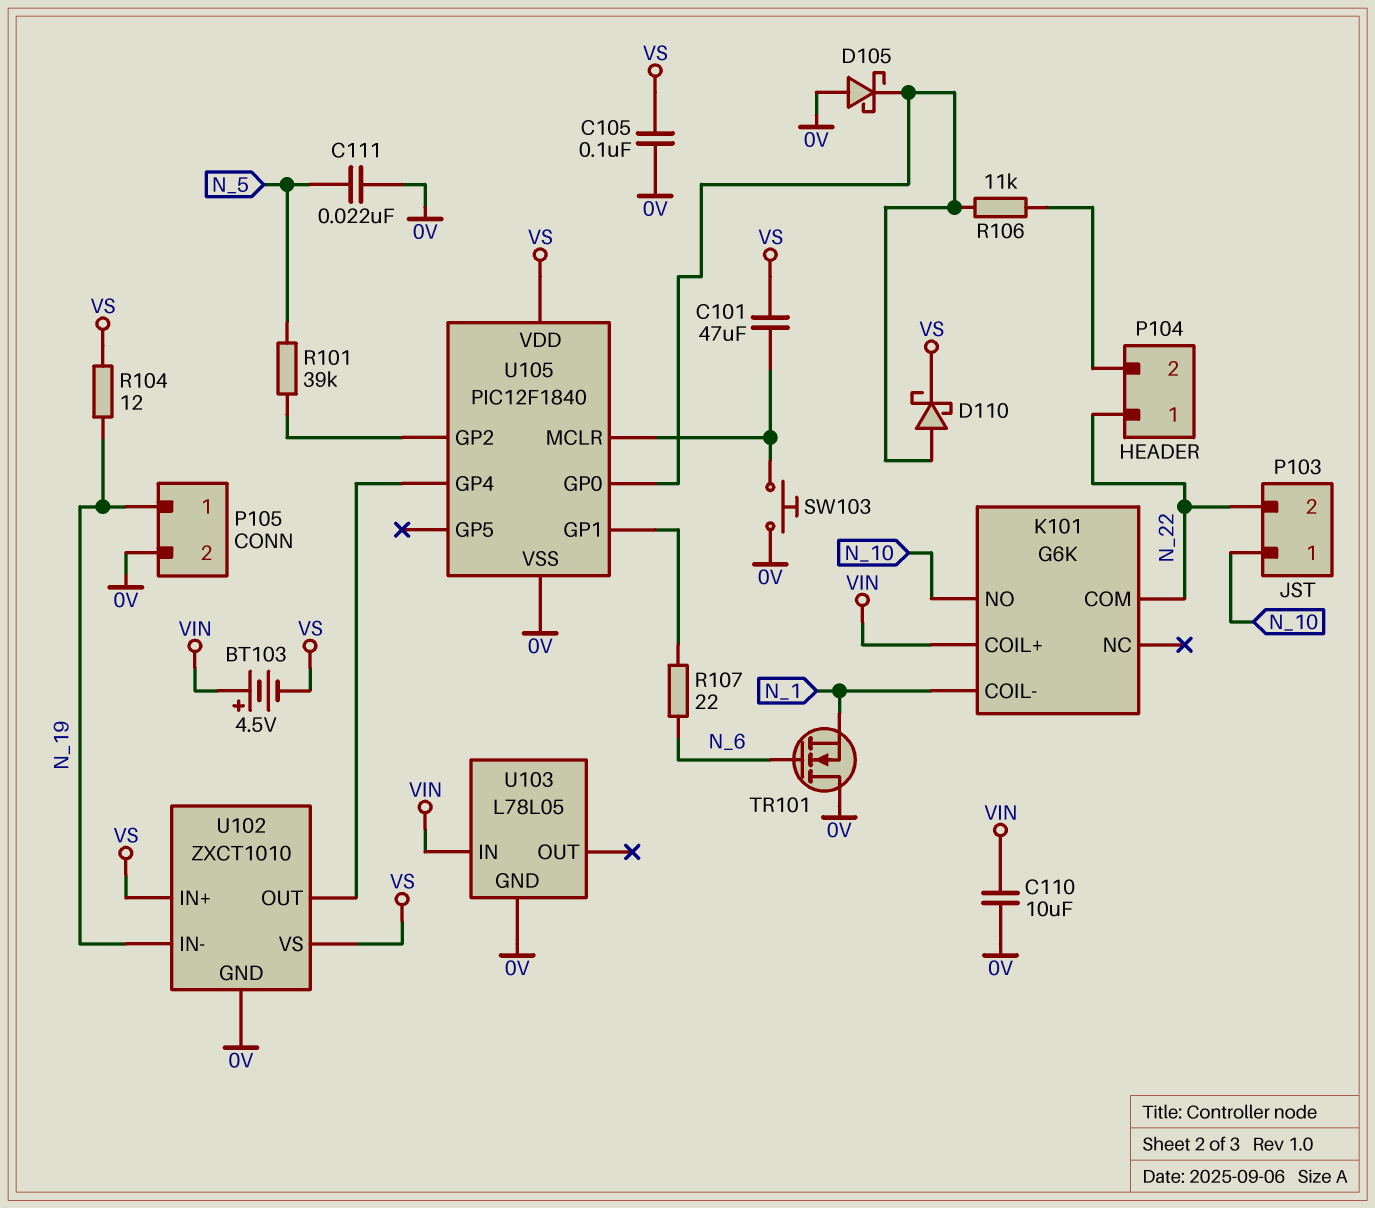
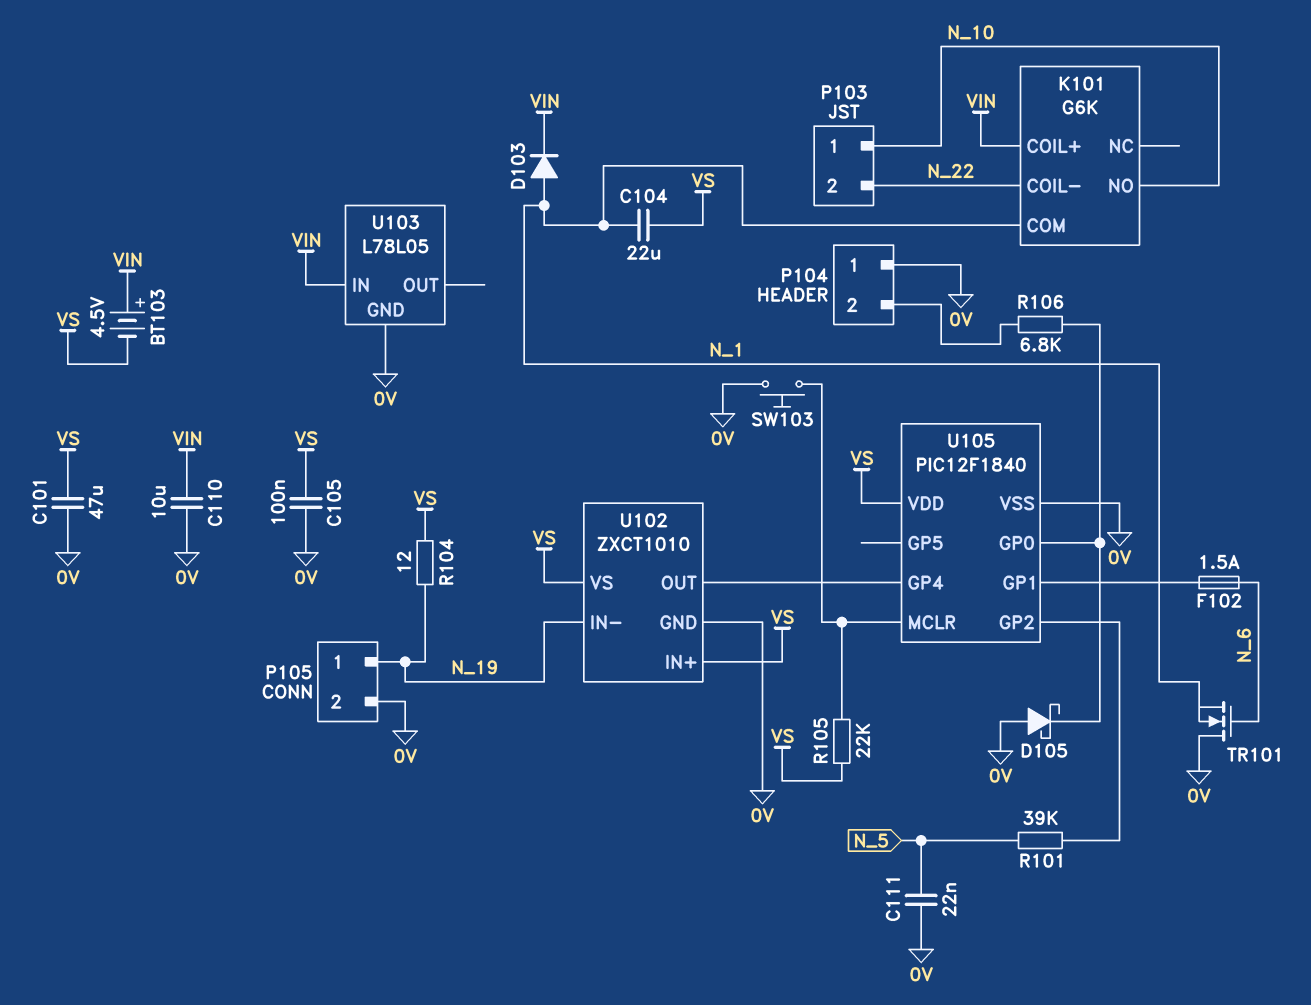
C101: 47uF (U105/MCLR, VS) -> 47uF (0V, VS)
C104: none -> 22uF (N_1, VS)
D103: none -> diode (A N_1, K VIN)
D110: schottky (A U105/GP0, K VS) -> none
F102: none -> 1.5A (N_6, U105/GP1)
K101 pin COIL-: N_1 -> N_22
K101 pin COM: N_22 -> N_1
P104 pin 1: N_22 -> 0V
R105: none -> 22k (U105/MCLR, VS)
R106: 11k (P104/2, U105/GP0) -> 6.8k (P104/2, U105/GP0)
R107: 22 (N_6, U105/GP1) -> none

